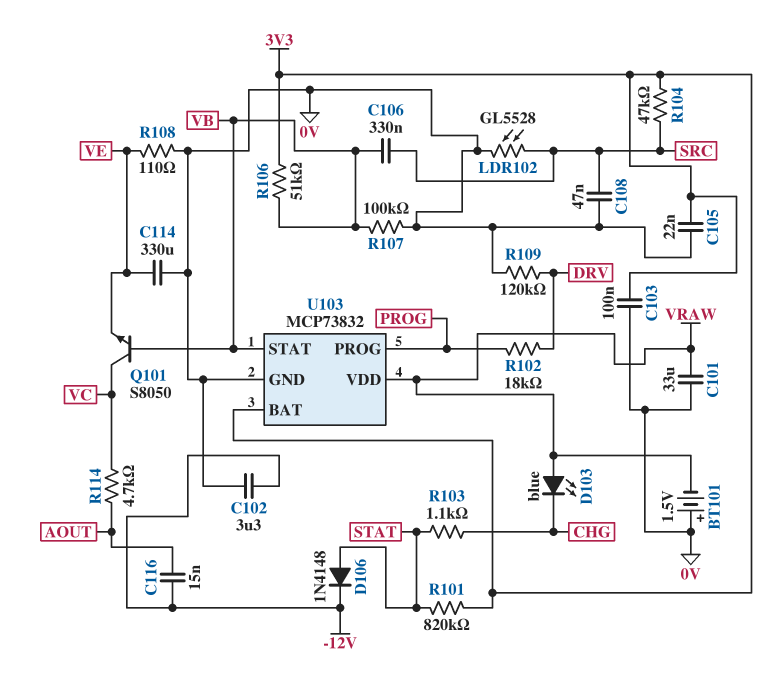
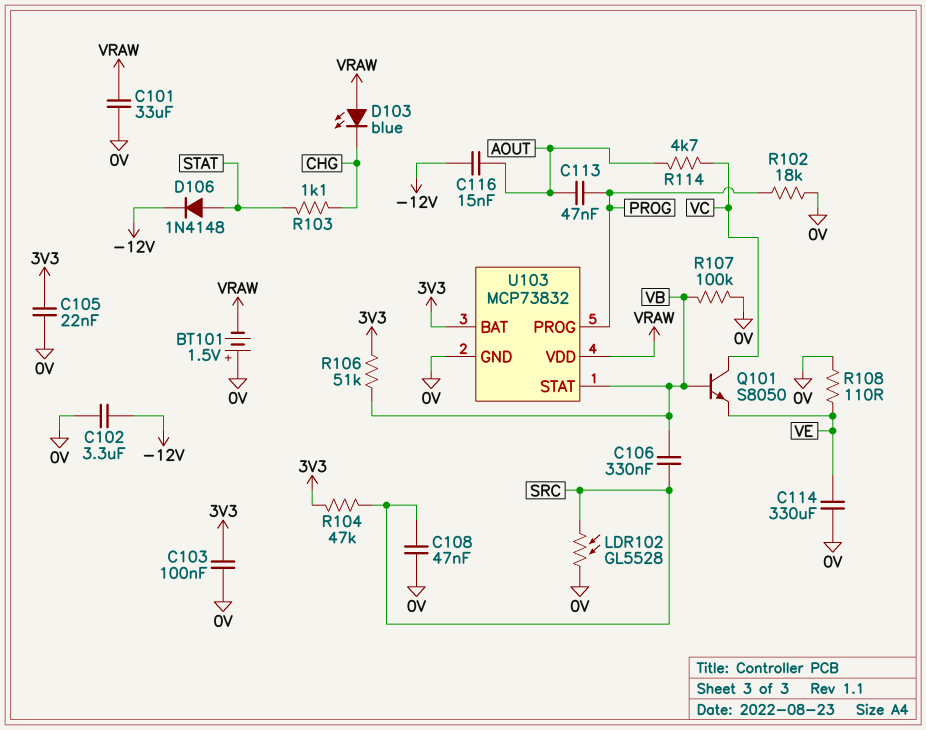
C113: none -> 47nF (AOUT, PROG)
R101: 820k (3V3, STAT) -> none
R102: 18k (DRV, PROG) -> 18k (0V, PROG)
R109: 120k (0V, DRV) -> none

